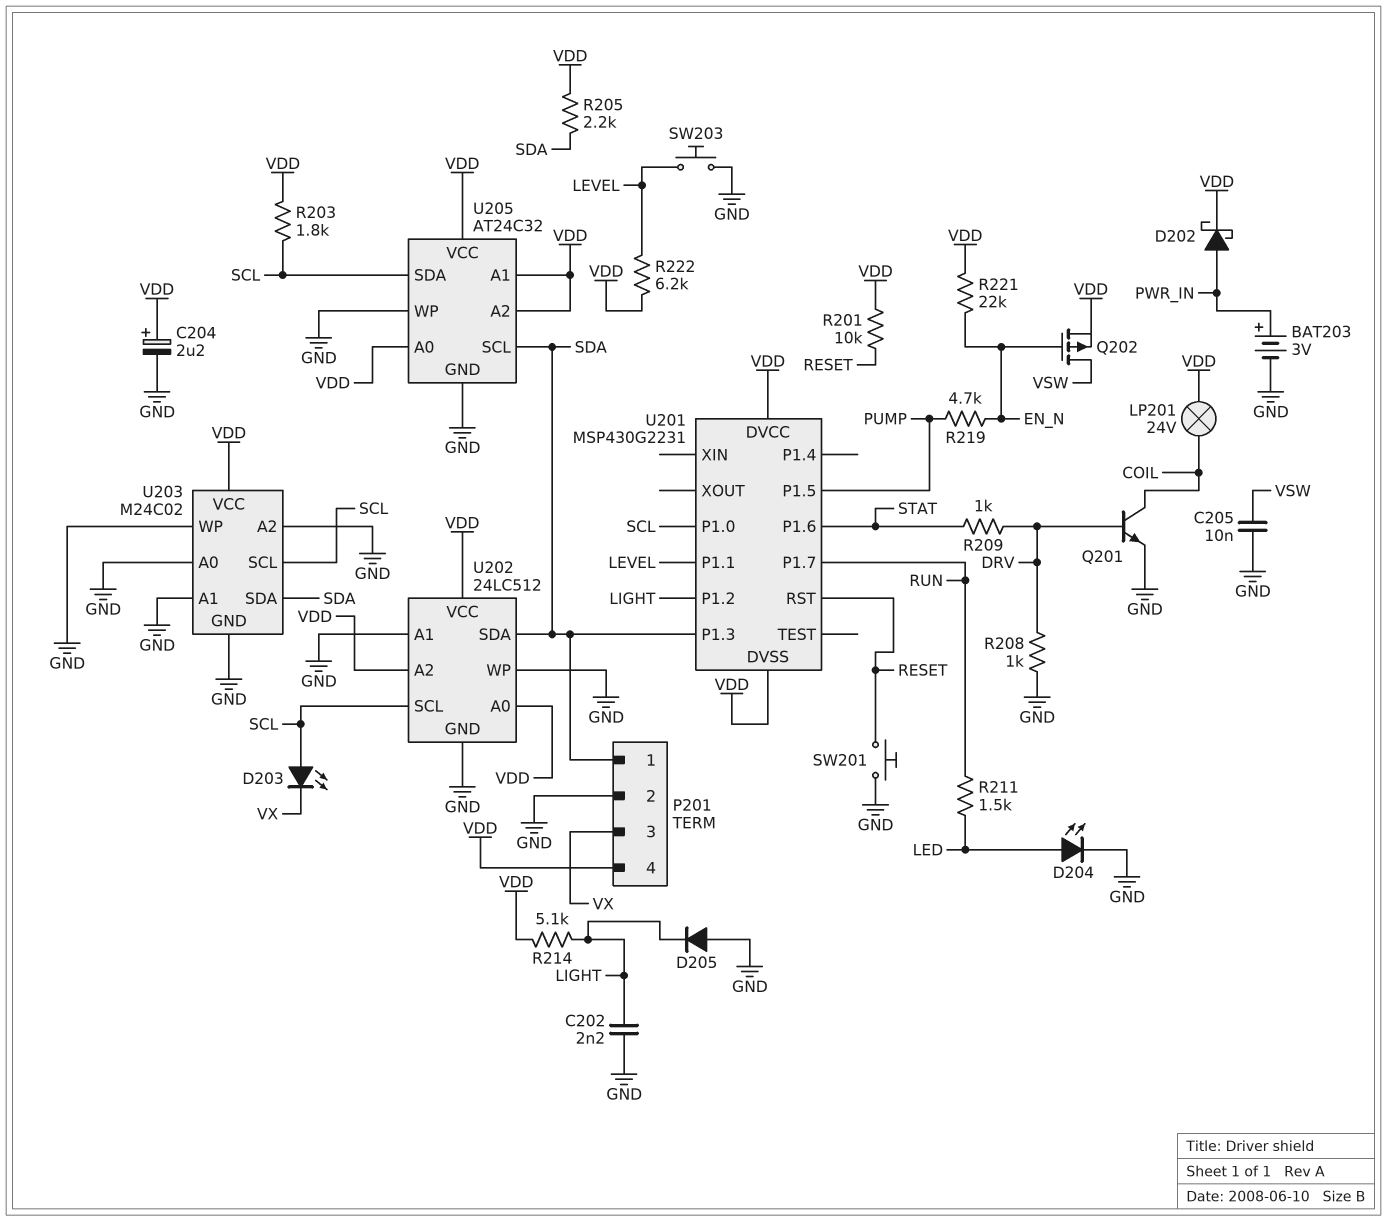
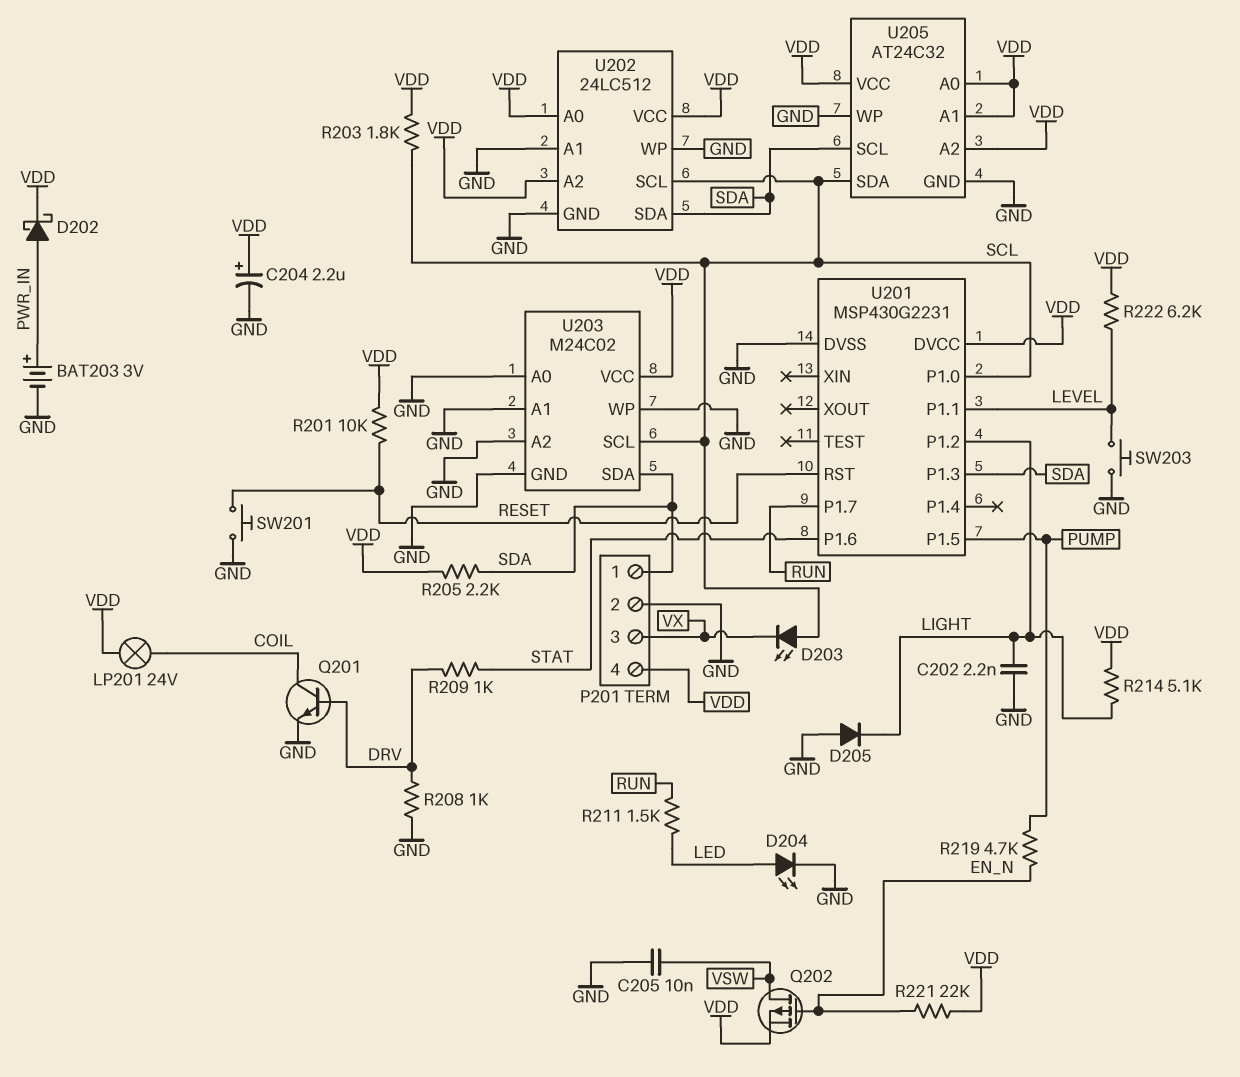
U201 pin DVSS: VDD -> GND

